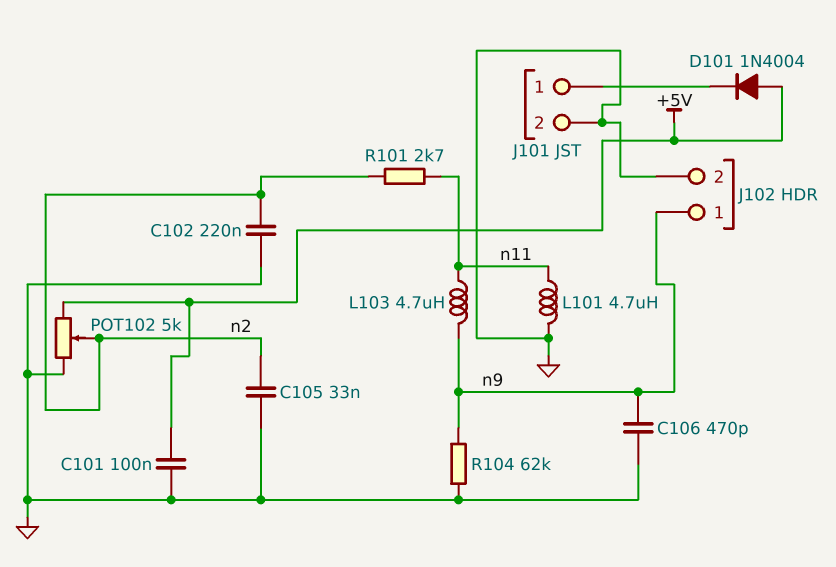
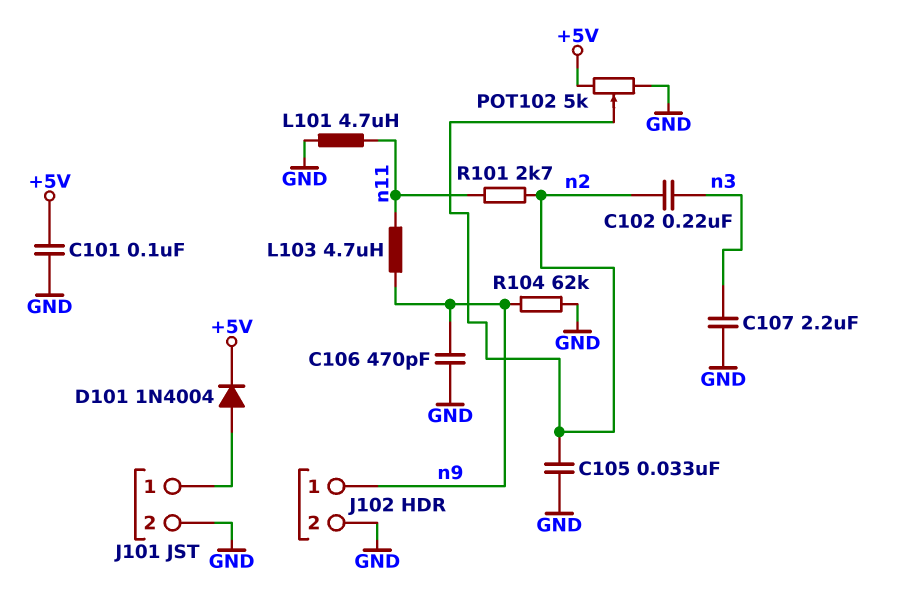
C102: 220nF (GND, n2) -> 220nF (n2, n3)
C107: none -> 2.2uF (GND, n3)
D101: diode 1N4004 (A +5V, K J101/1) -> diode 1N4004 (A J101/1, K +5V)

